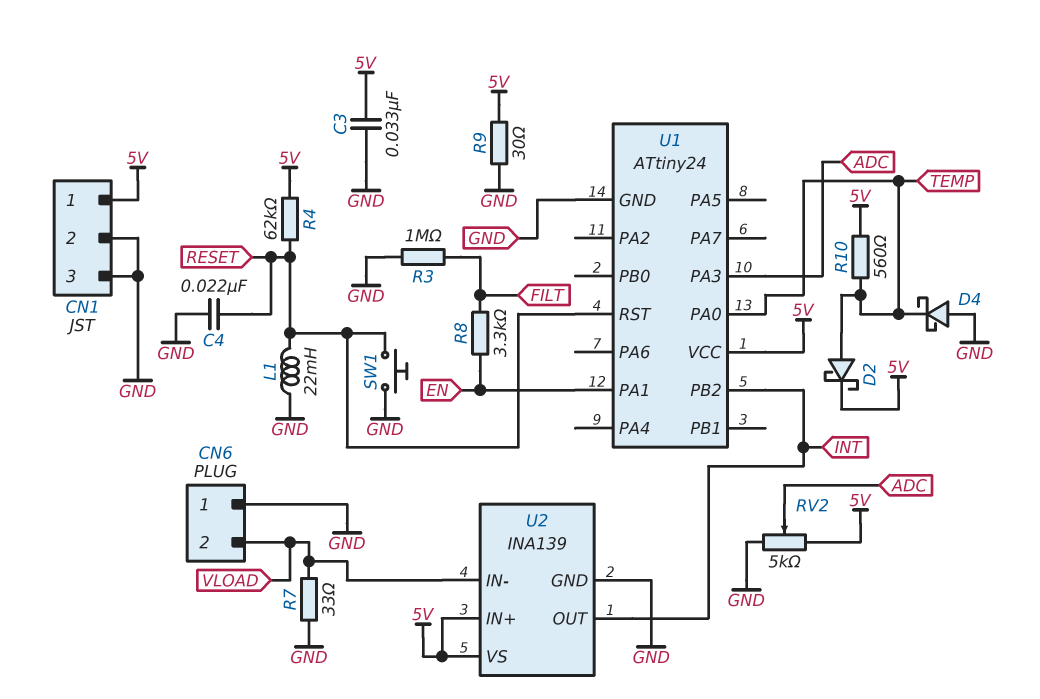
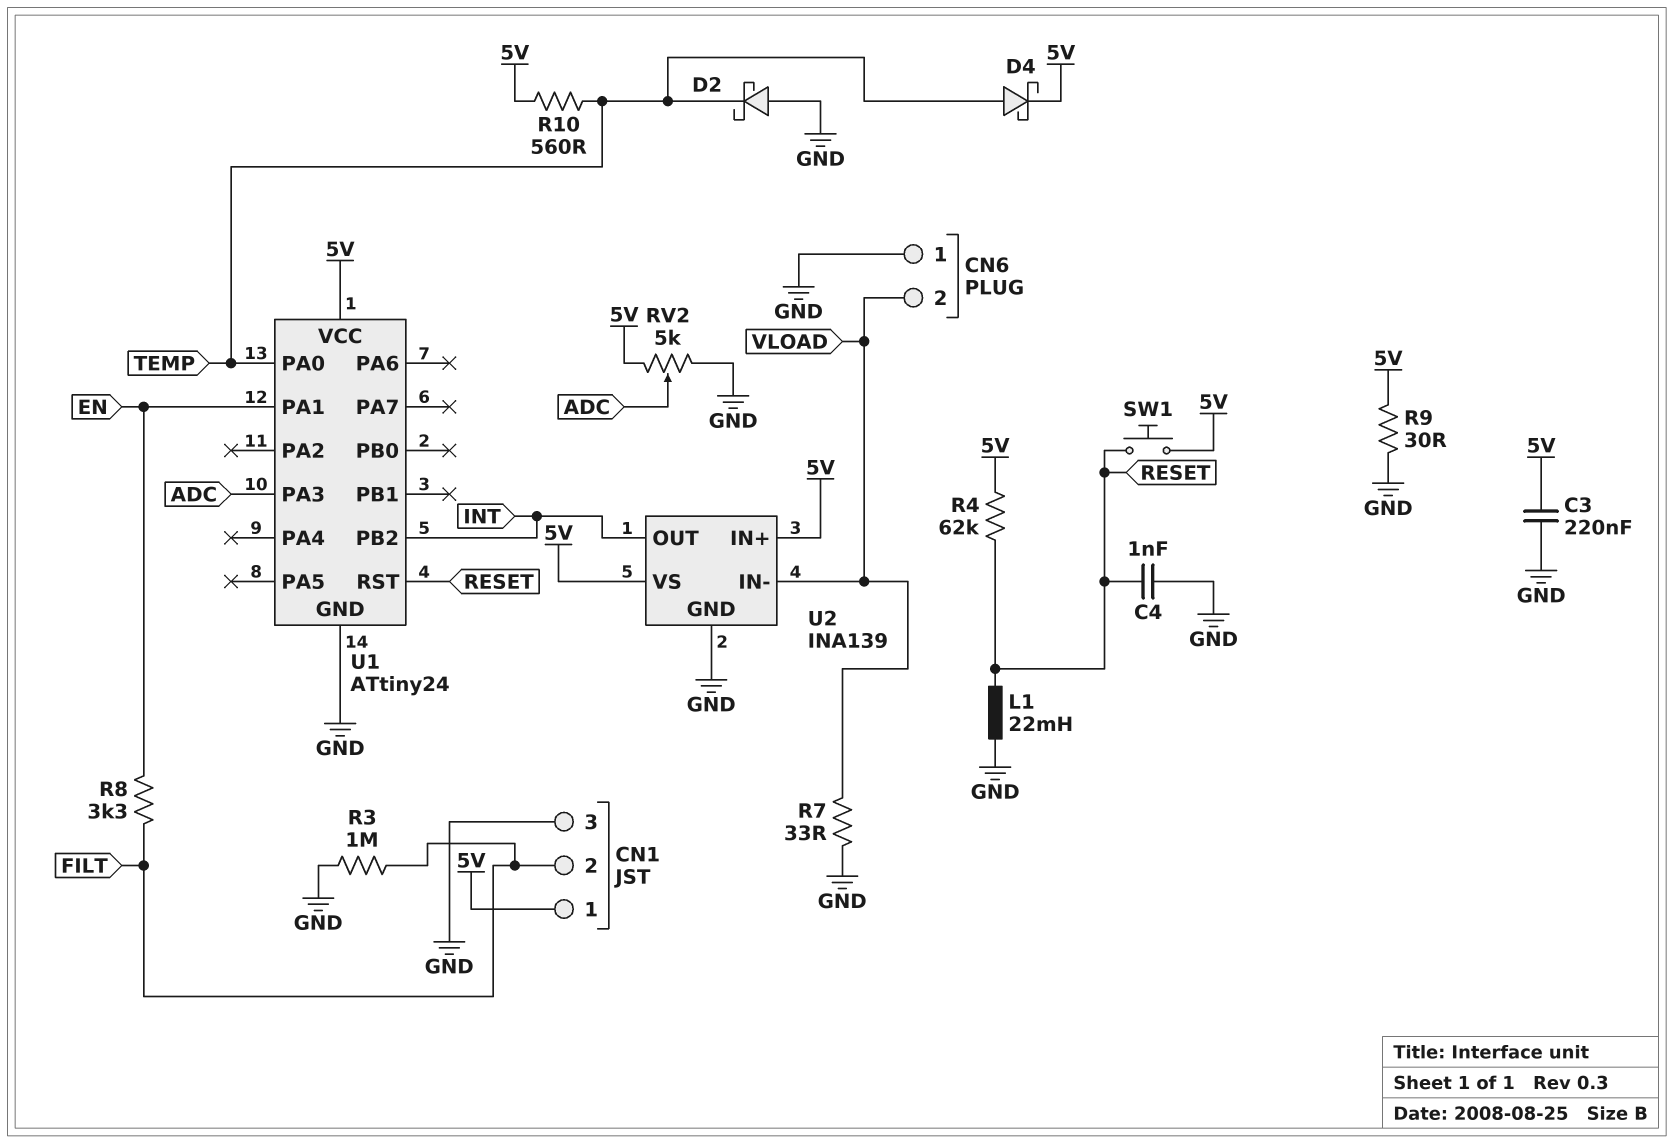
C3: 33nF (5V, GND) -> 220nF (5V, GND)
C4: 22nF (GND, RESET) -> 1nF (GND, RESET)
CN1 pin 2: GND -> FILT
D2: schottky (A TEMP, K 5V) -> schottky (A GND, K TEMP)
D4: schottky (A GND, K TEMP) -> schottky (A TEMP, K 5V)
SW1: button (GND, RESET) -> button (5V, RESET)

